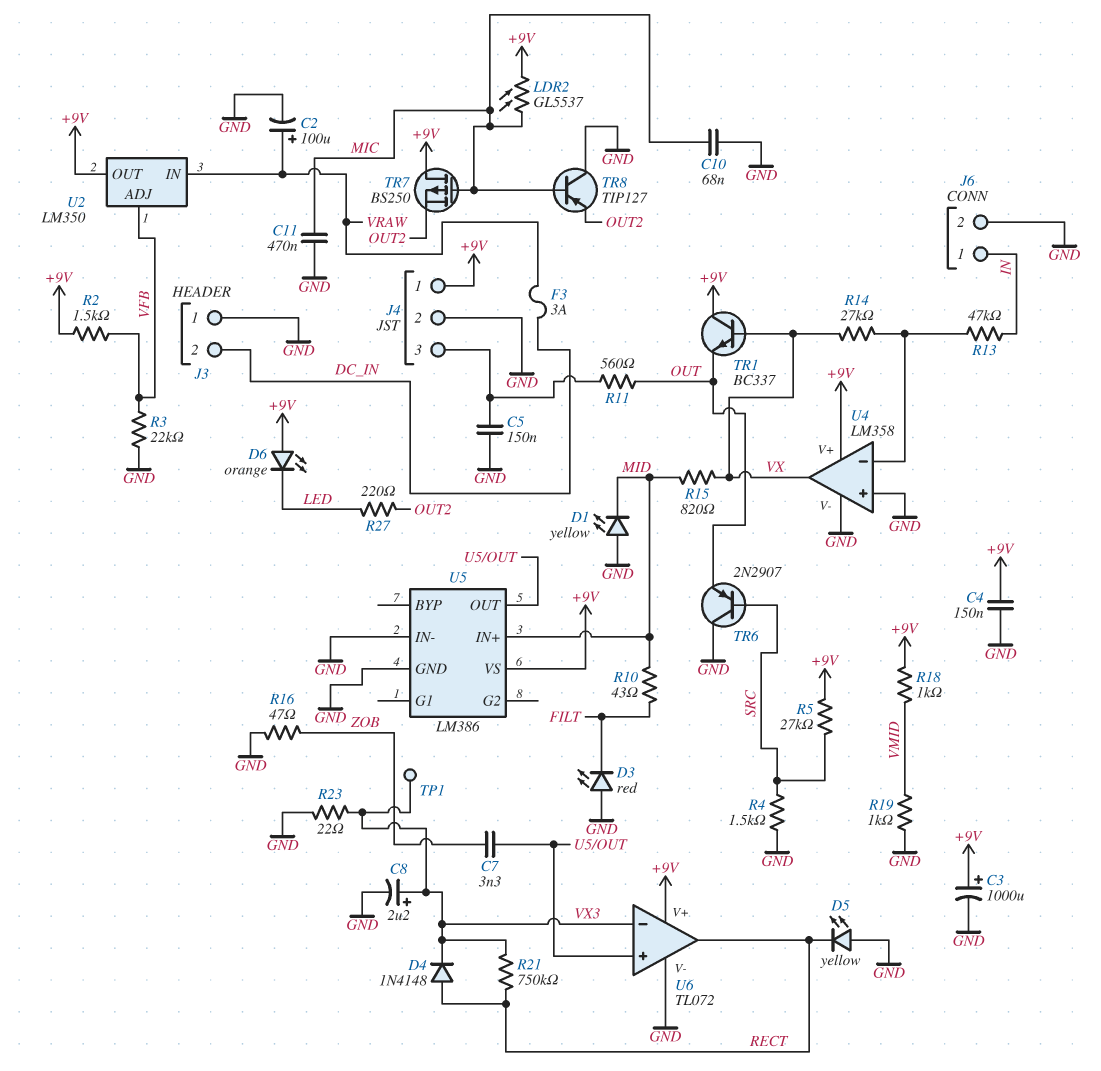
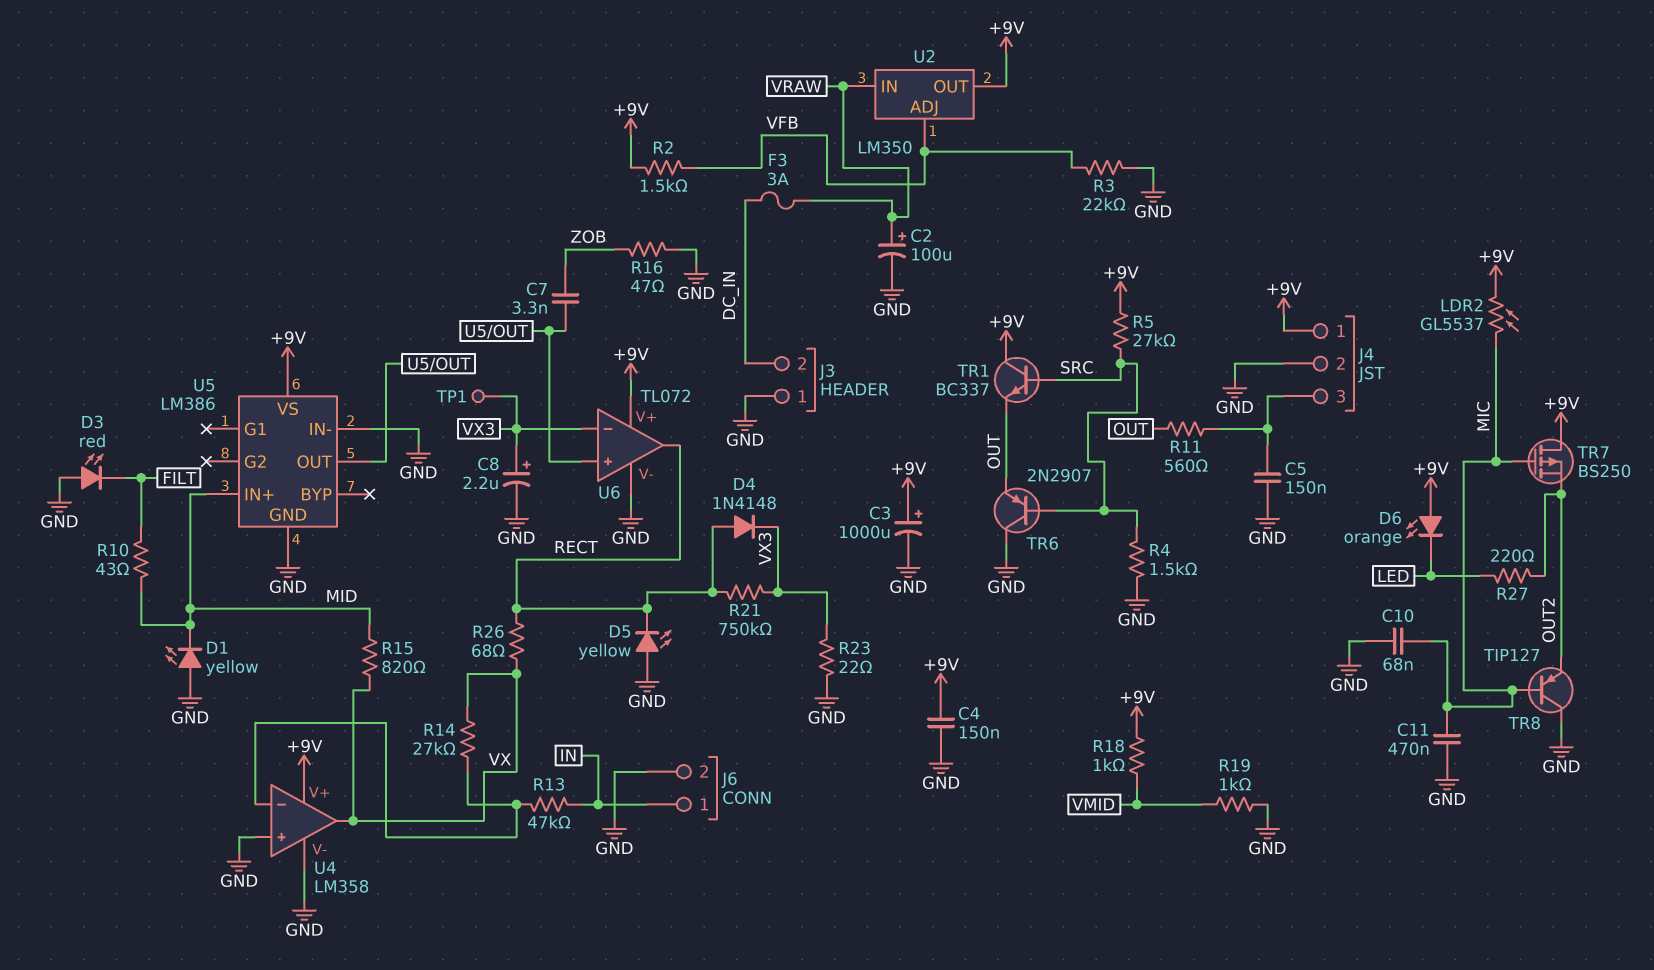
R26: none -> 68 (RECT, VX)
TR1: NPN BC337 (B VX, C +9V, E OUT) -> NPN BC337 (B SRC, C +9V, E OUT)

